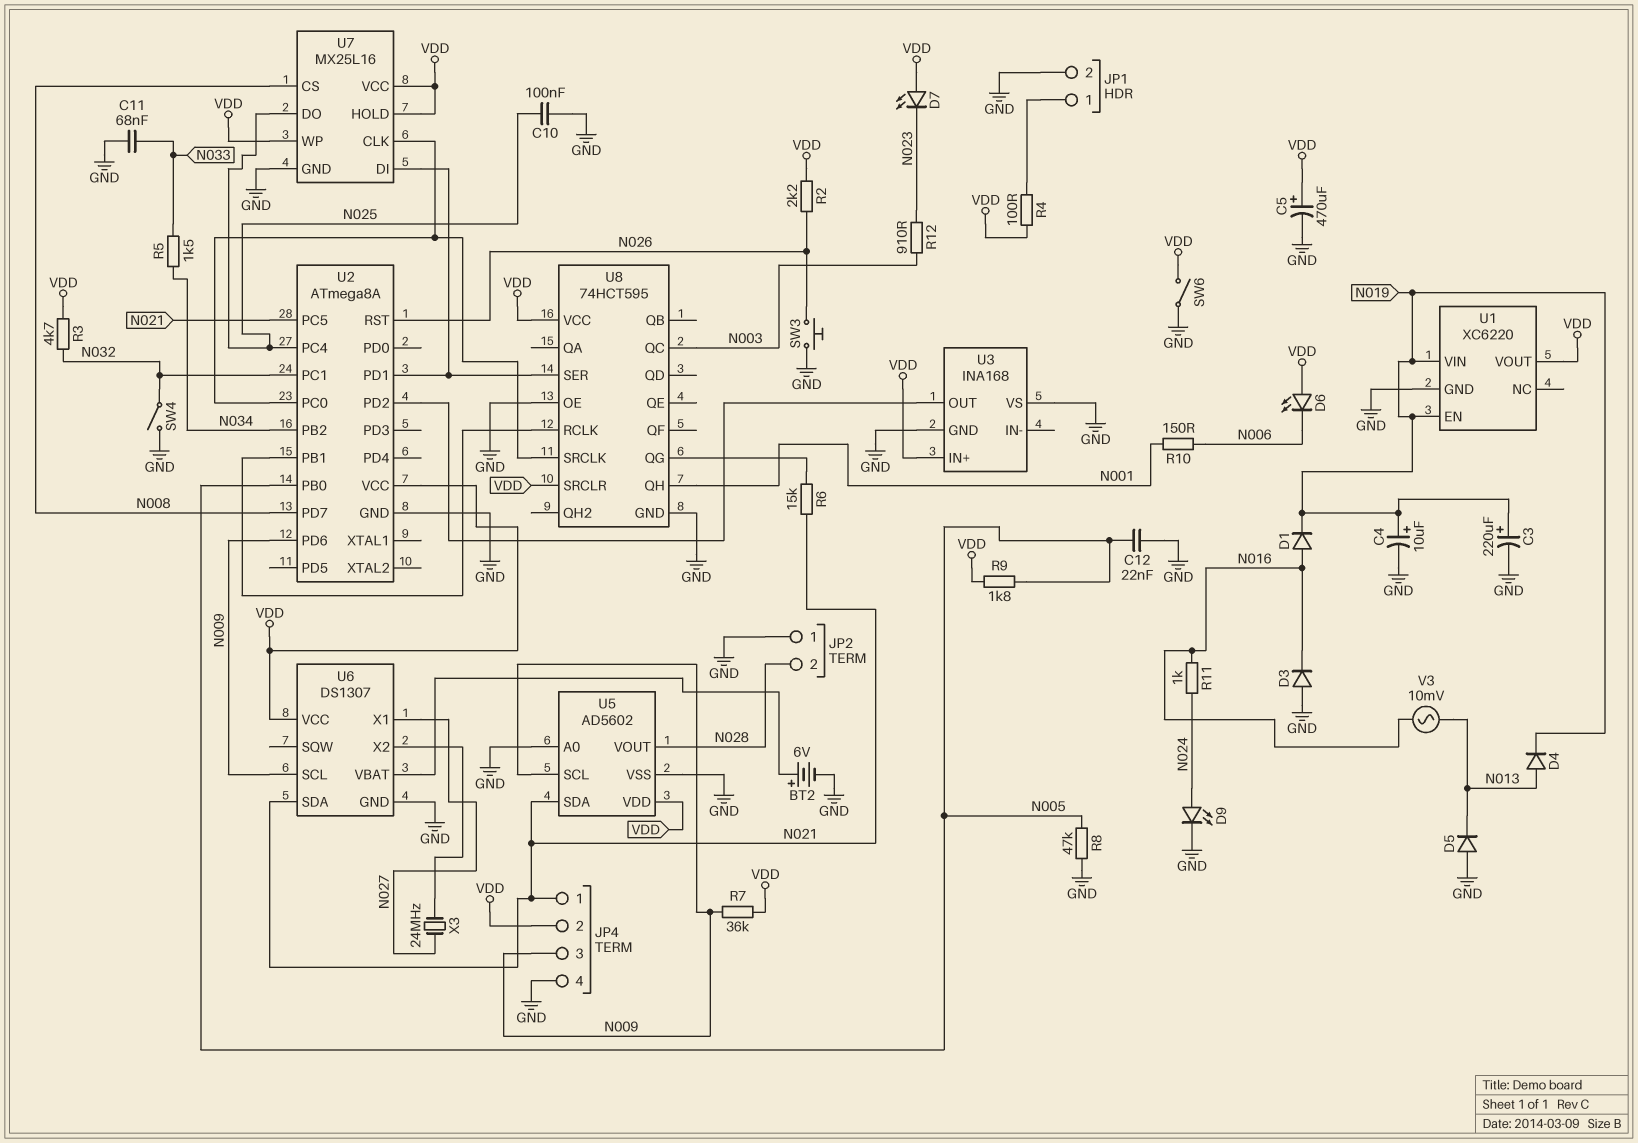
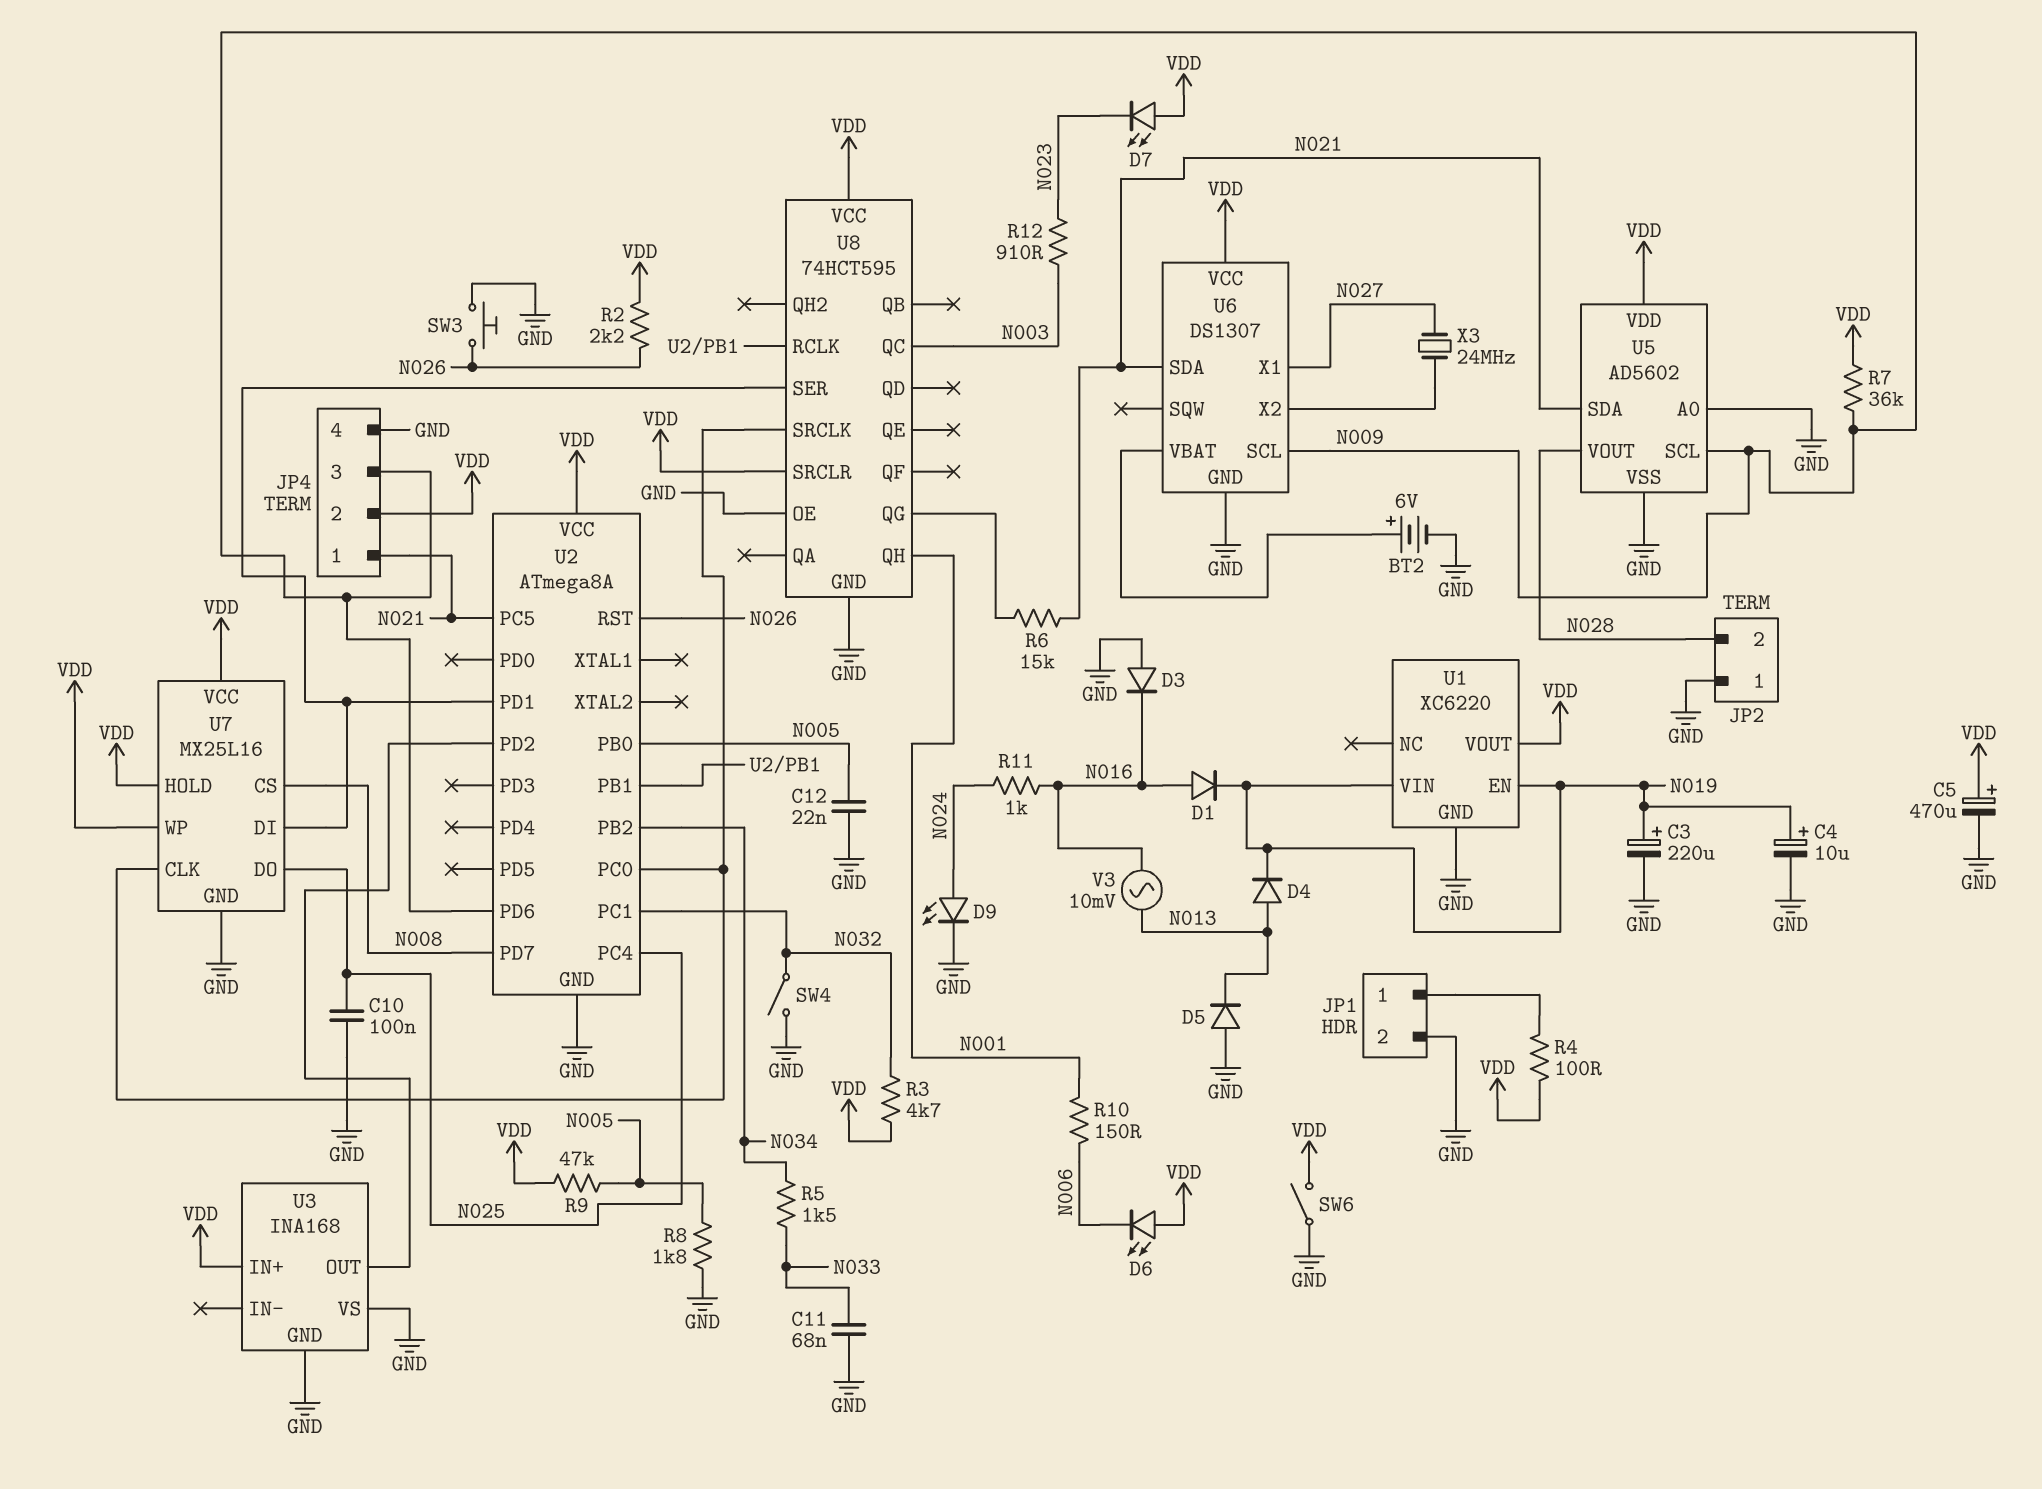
R8: 47k (GND, N005) -> 1.8k (GND, N005)
R9: 1.8k (N005, VDD) -> 47k (N005, VDD)

